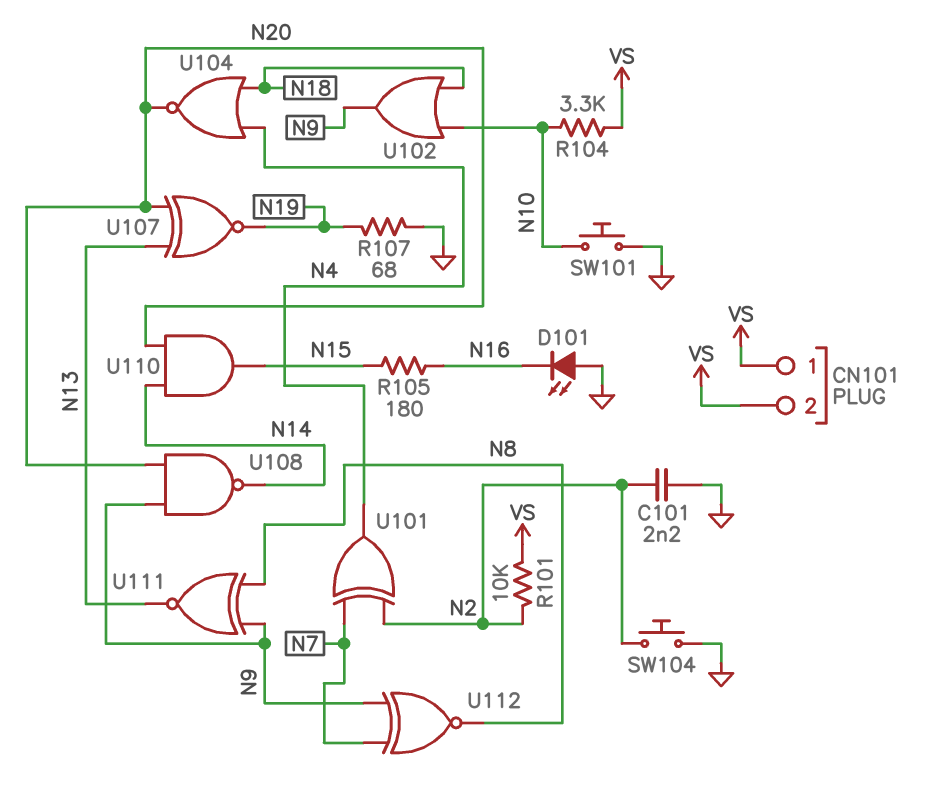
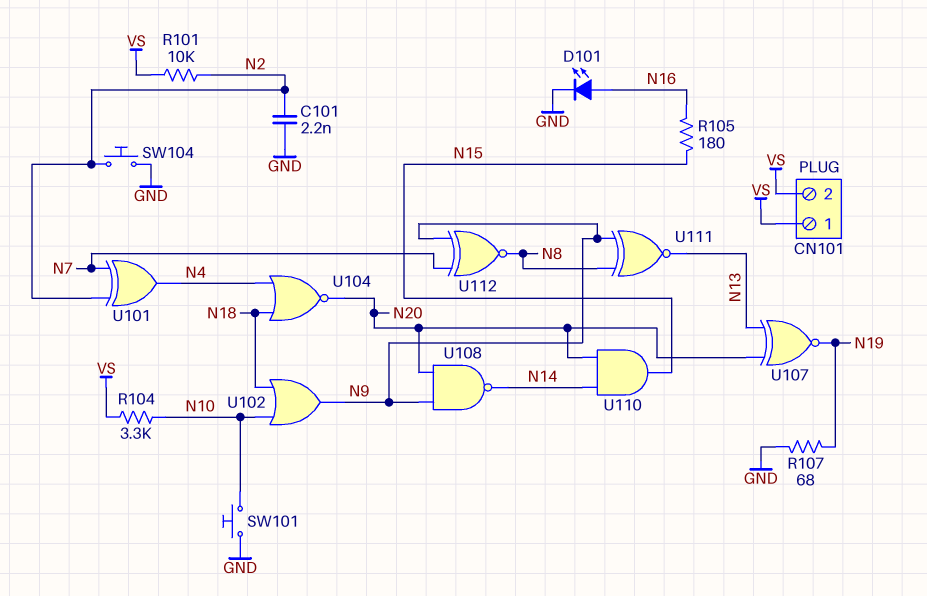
D101: LED (A GND, K N16) -> LED (A N16, K GND)

